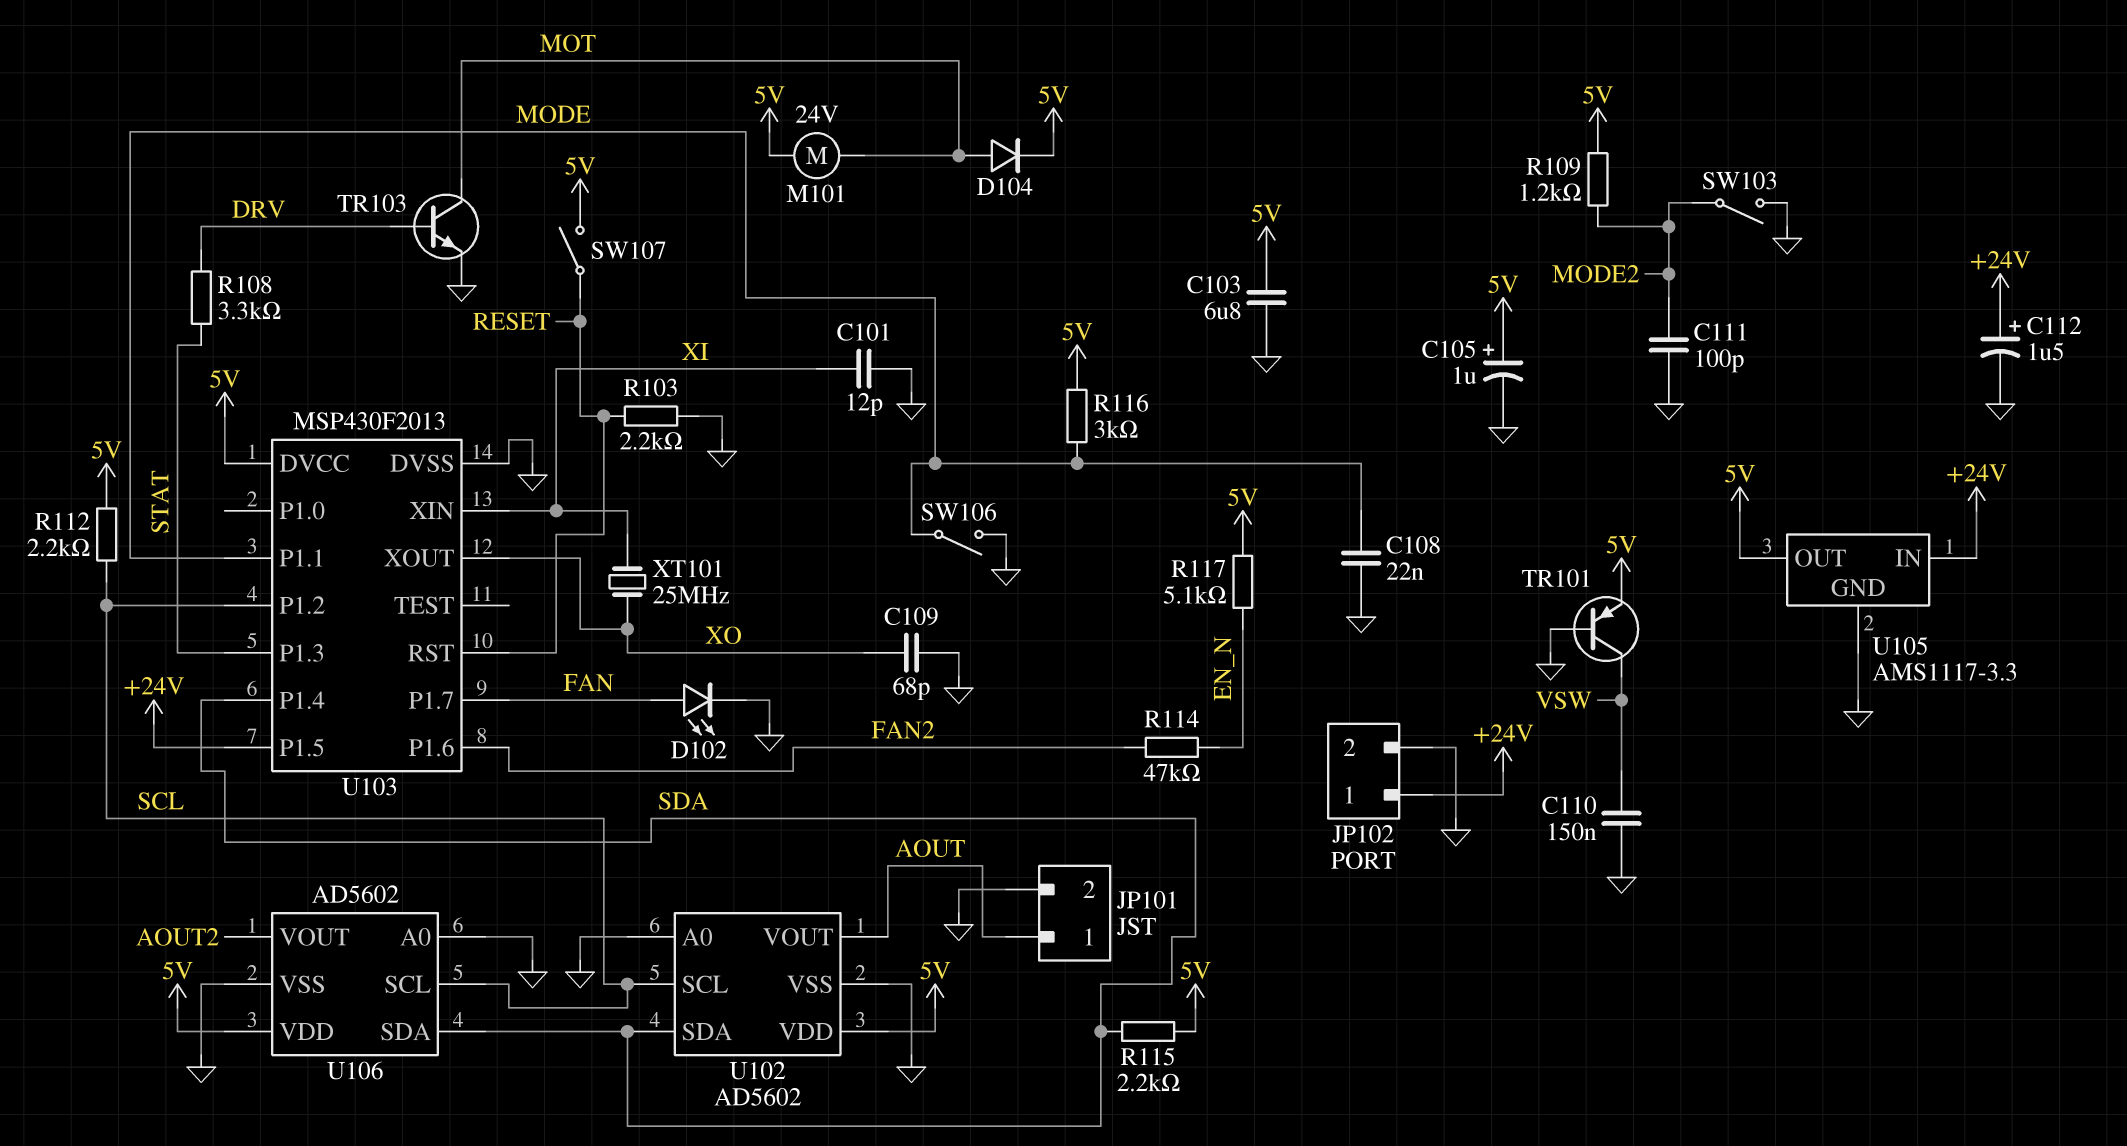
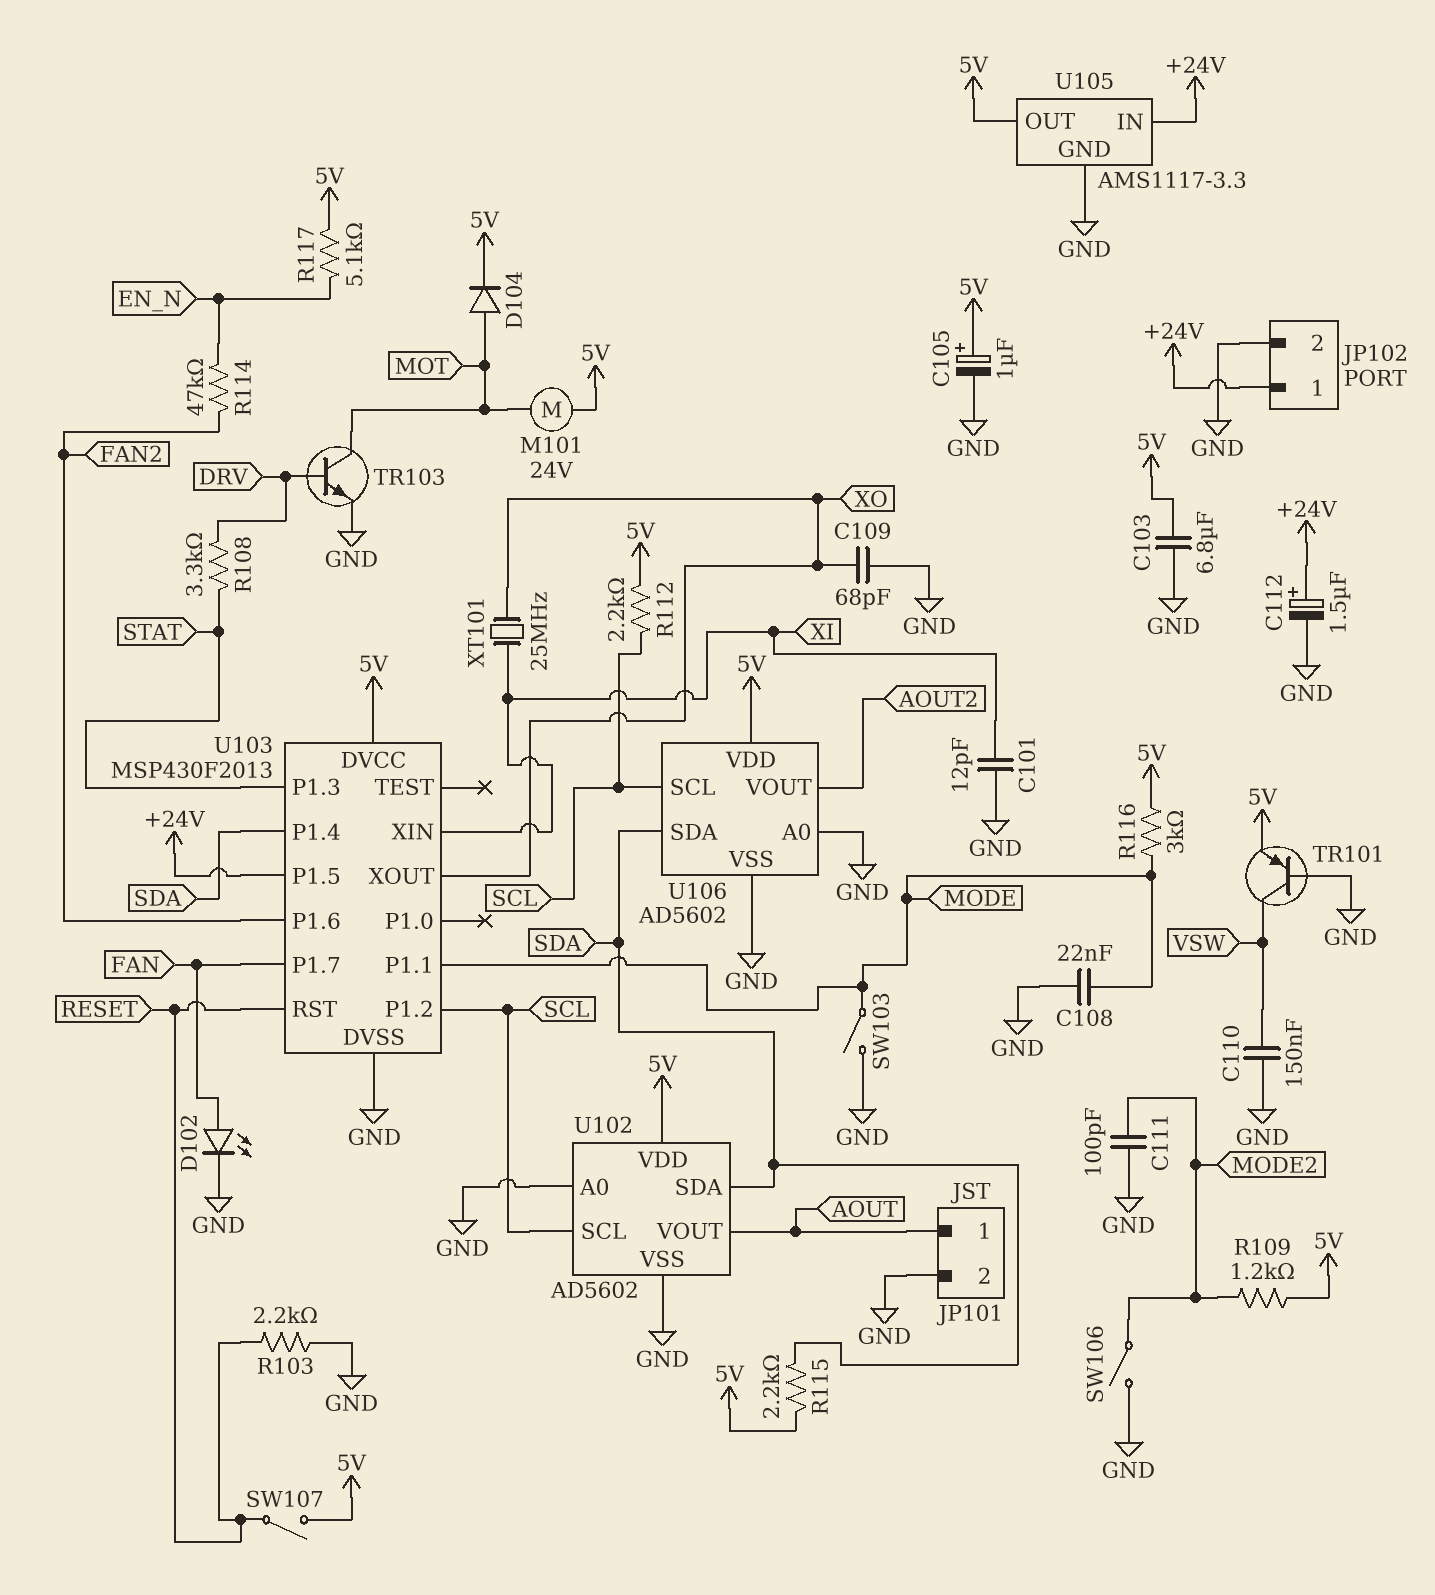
SW103: switch (GND, MODE2) -> switch (GND, MODE)
SW106: switch (GND, MODE) -> switch (GND, MODE2)

